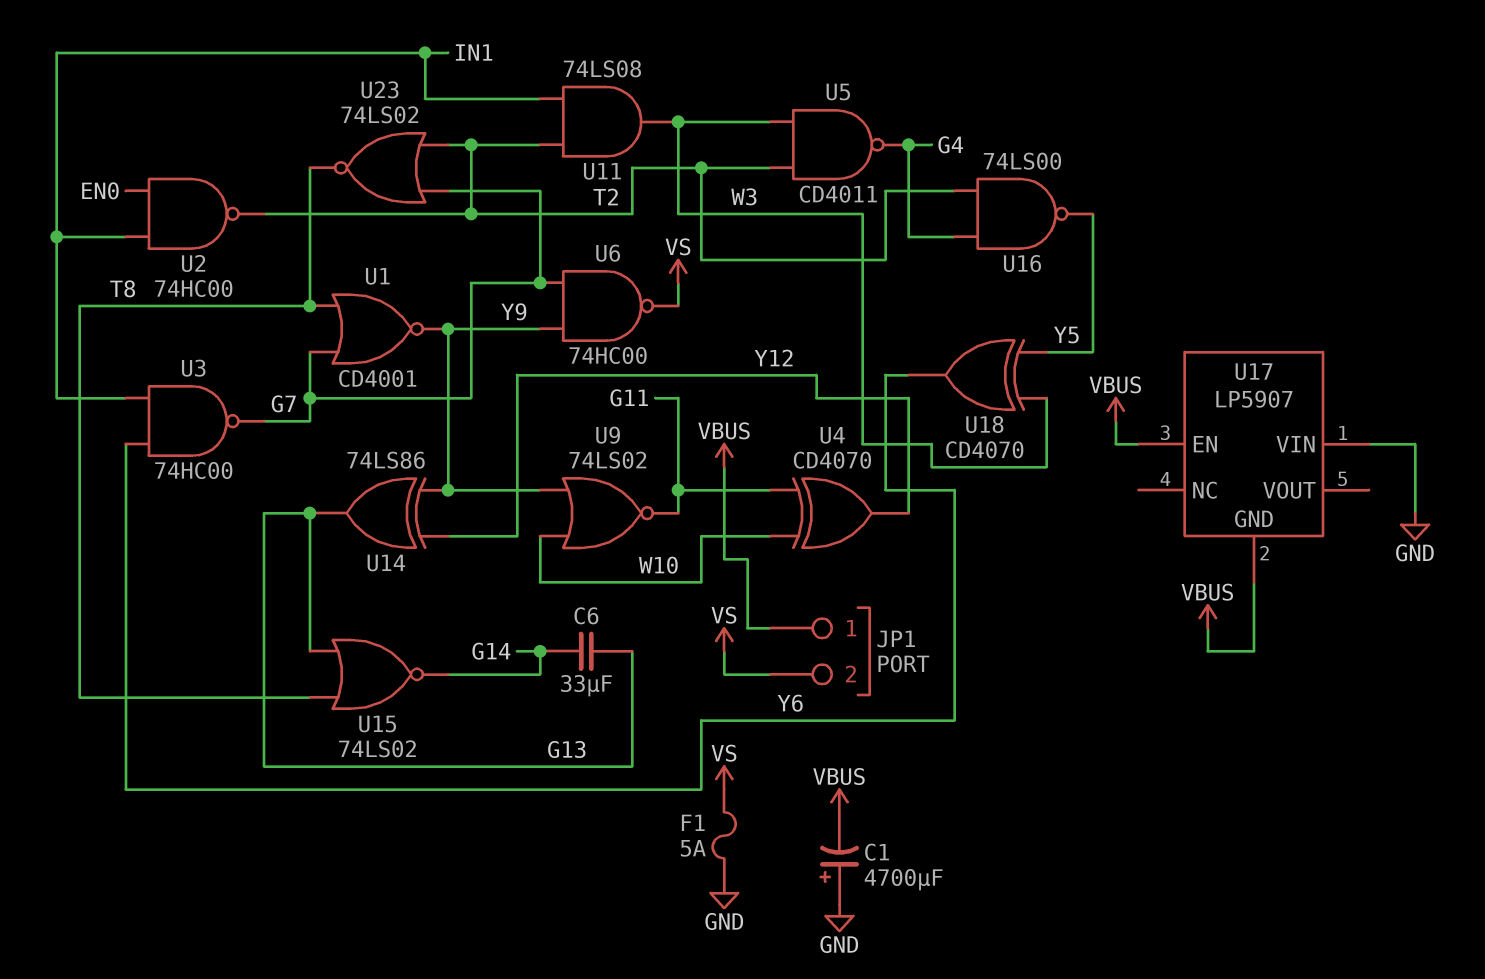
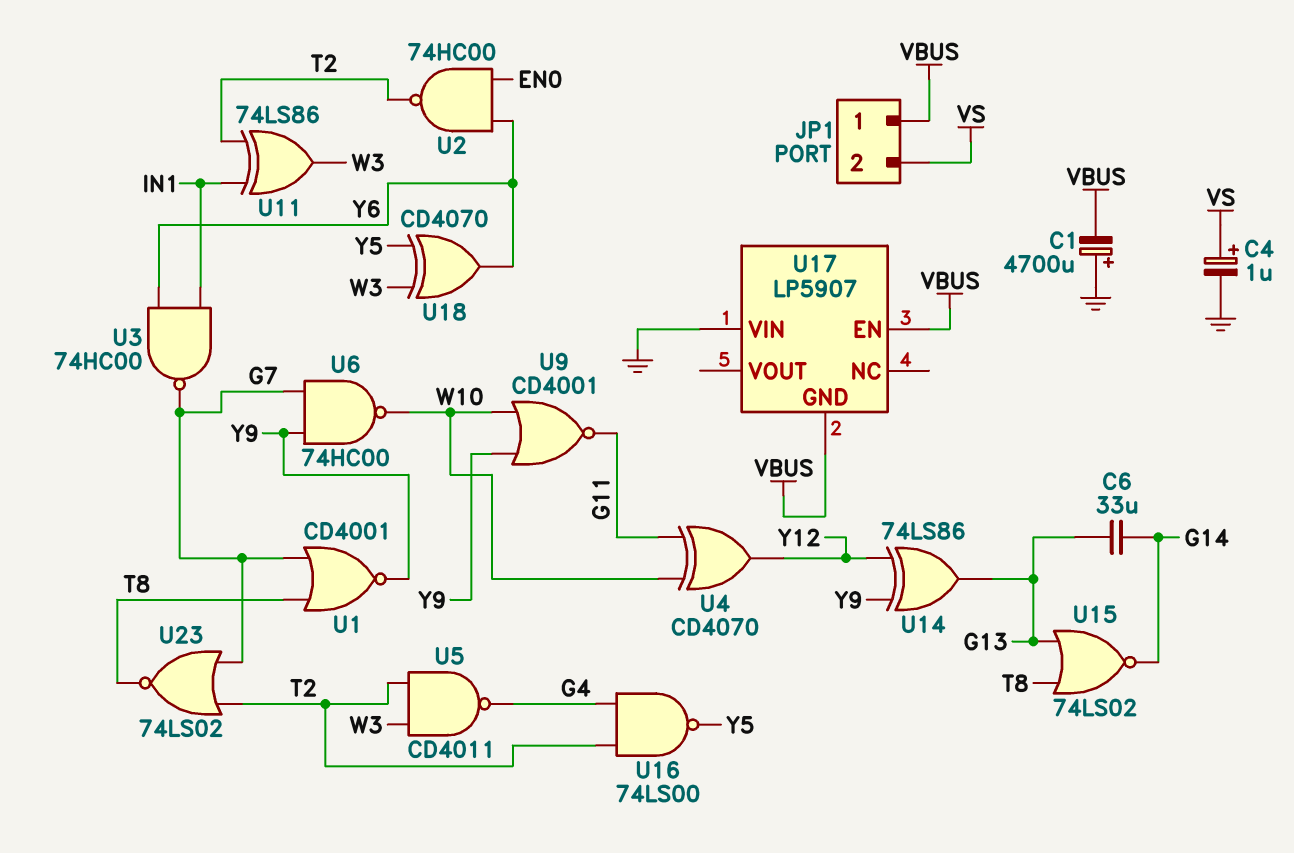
C4: none -> 1uF (plus VS, minus GND)
F1: 5A (GND, VS) -> none
U2: NAND 74HC00 (in EN0, in IN1, out T2) -> NAND 74HC00 (in EN0, in Y6, out T2)
U6: NAND 74HC00 (in G7, in Y9, out VS) -> NAND 74HC00 (in G7, in Y9, out W10)
U9: NOR 74LS02 (in W10, in Y9, out G11) -> NOR CD4001 (in W10, in Y9, out G11)
U11: AND 74LS08 (in IN1, in T2, out W3) -> XOR 74LS86 (in IN1, in T2, out W3)

